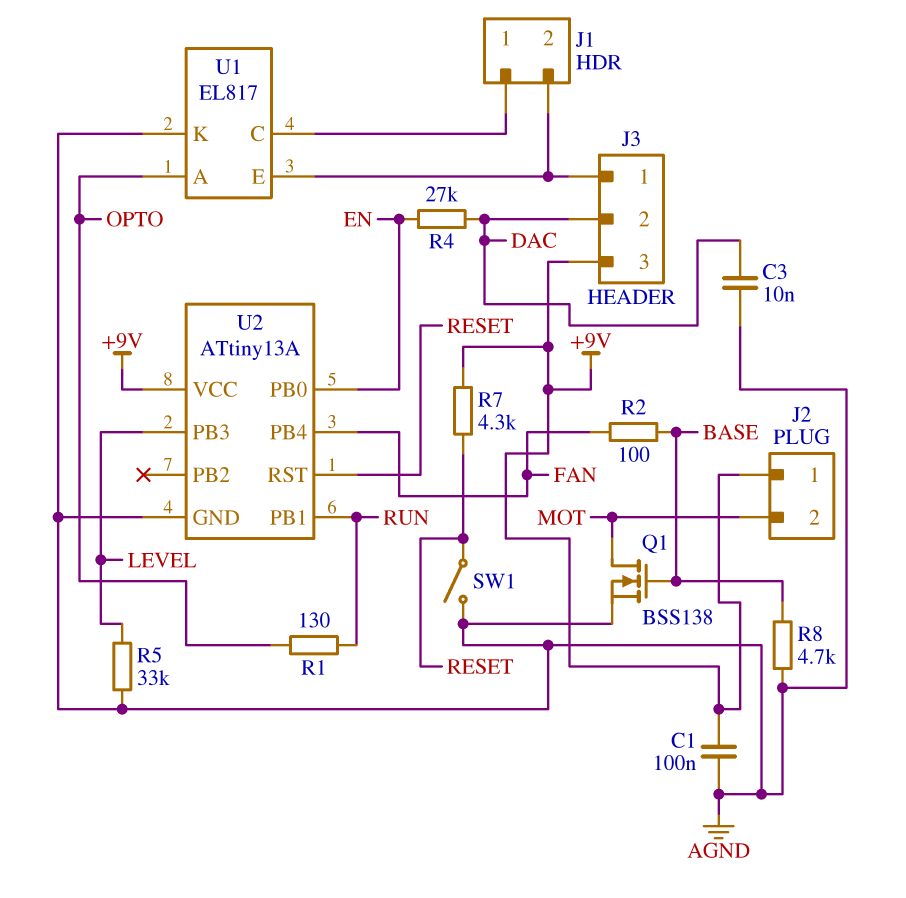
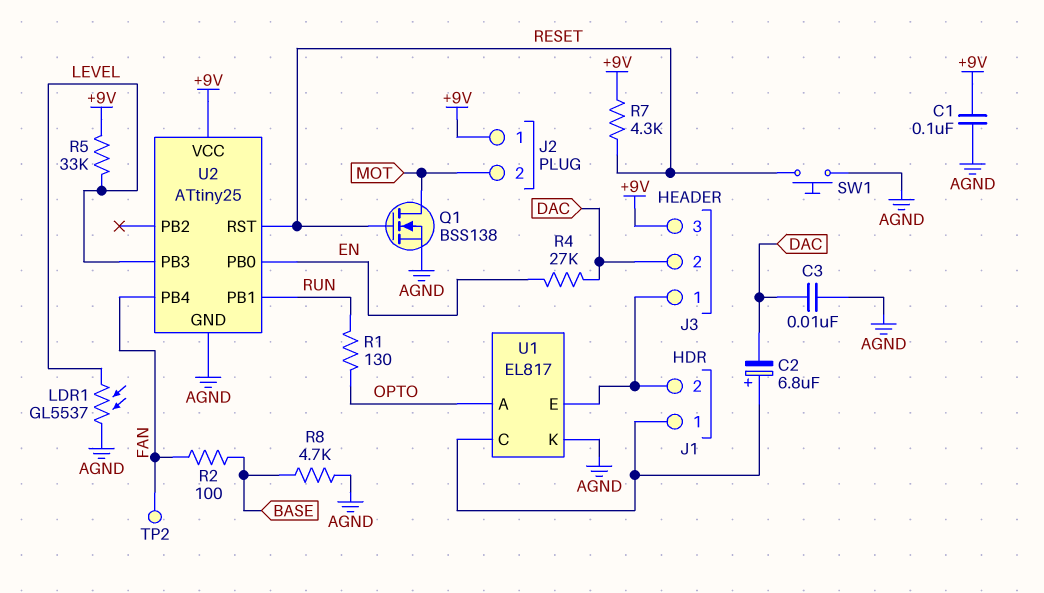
C2: none -> 6.8uF (plus J1/1, minus DAC)
LDR1: none -> GL5537 (AGND, LEVEL)
Q1: NMOS BSS138 (G BASE, D MOT, S AGND) -> NMOS BSS138 (G RESET, D MOT, S AGND)
R5: 33k (AGND, LEVEL) -> 33k (+9V, LEVEL)
SW1: switch (AGND, RESET) -> button (AGND, RESET)
TP2: none -> test point (FAN)
U2: ATtiny13A -> ATtiny25

